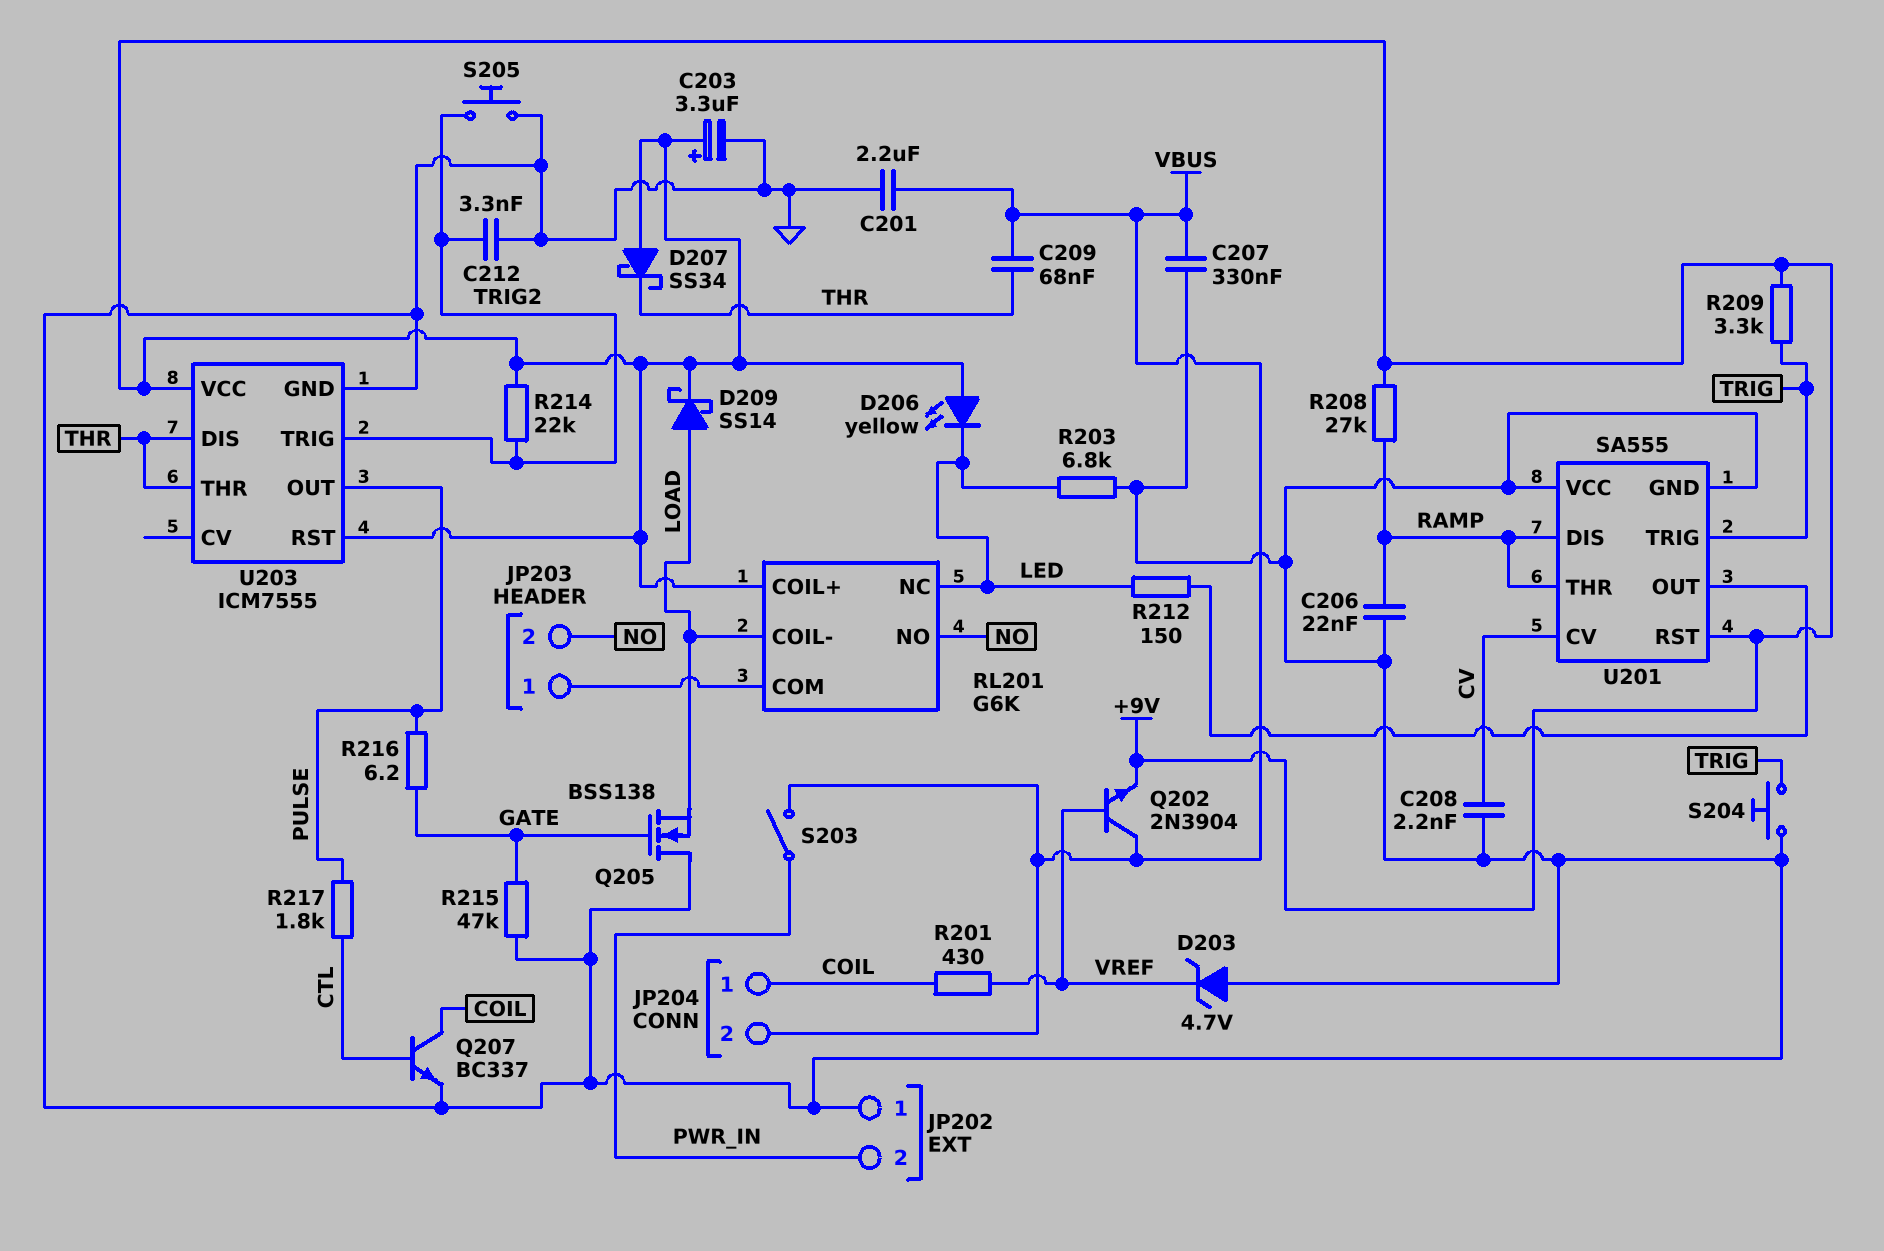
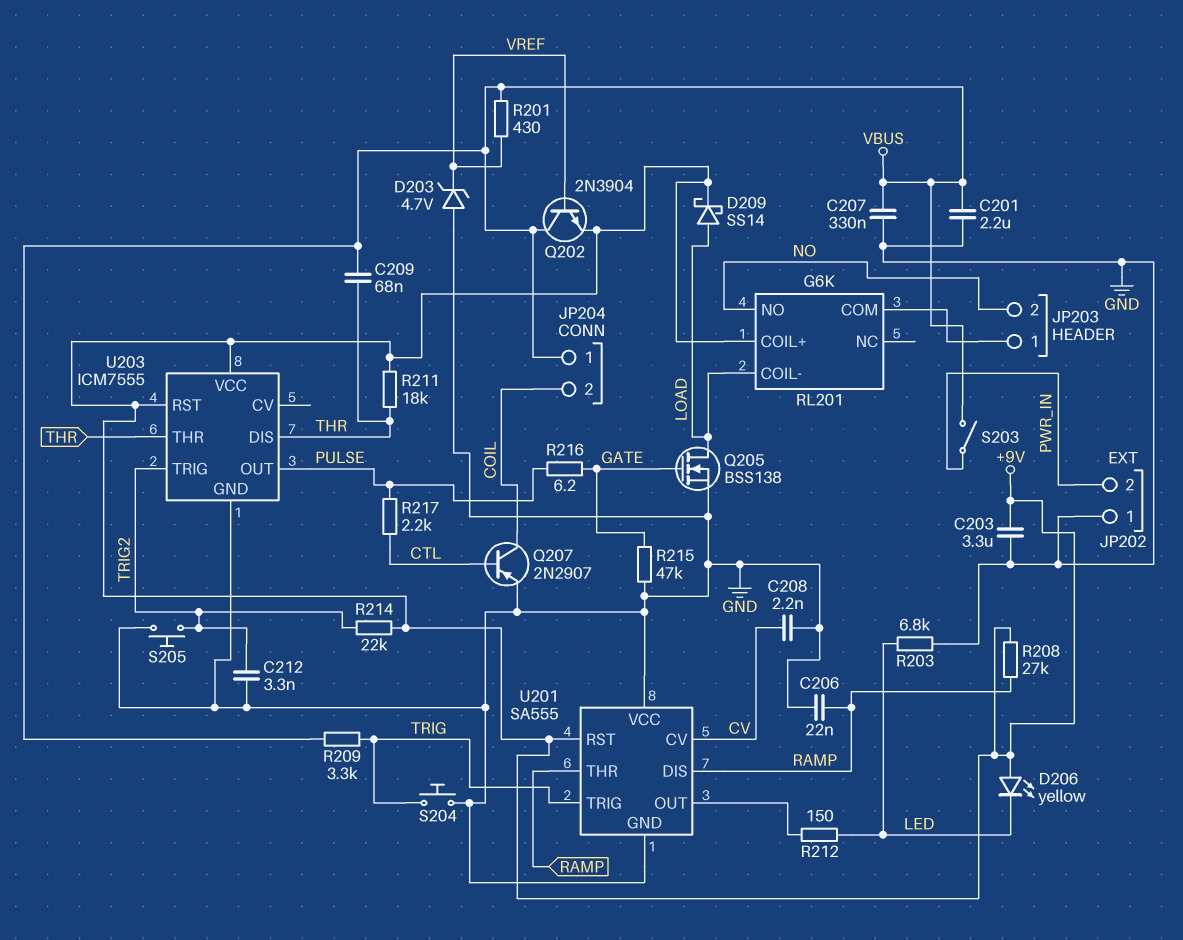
C203: 3.3uF (plus +9V, minus GND) -> 3.3uF (+9V, GND)
D207: schottky SS34 (A +9V, K THR) -> none
JP204 pin 1: COIL -> VBUS
JP204 pin 2: VBUS -> COIL
Q205: NMOS BSS138 (G GATE, D GND, S LOAD) -> NMOS BSS138 (G GATE, D LOAD, S GND)
Q207: NPN BC337 (B CTL, C COIL, E GND) -> PNP 2N2907 (B CTL, C COIL, E GND)
R201: 430 (COIL, VREF) -> 430 (VBUS, VREF)
R209: 3.3k (+9V, TRIG) -> 3.3k (TRIG, VBUS)
R211: none -> 18k (+9V, THR)
R217: 1.8k (CTL, PULSE) -> 2.2k (CTL, PULSE)
RL201 pin NC: LED -> none

